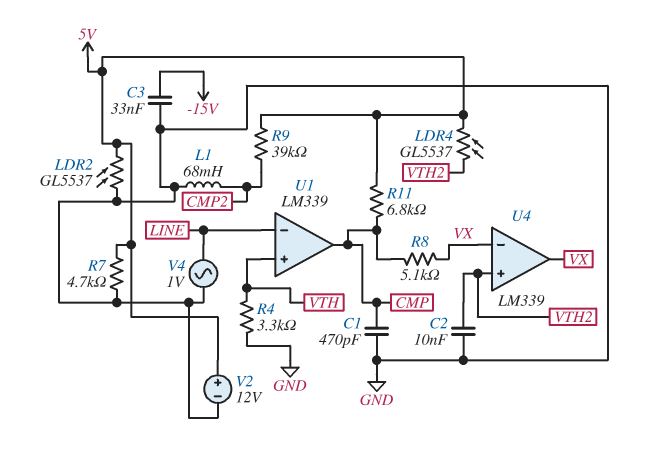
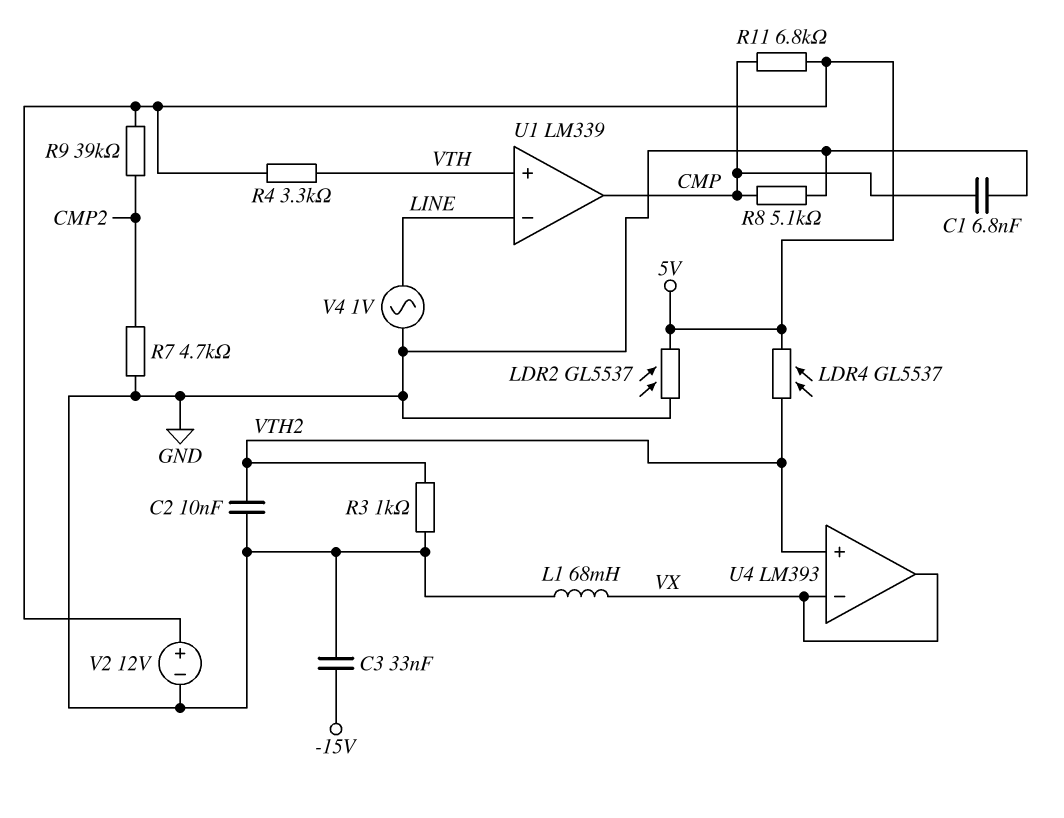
C1: 470pF (CMP, GND) -> 6.8nF (CMP, GND)
L1: 68mH (CMP2, GND) -> 68mH (GND, VX)
R3: none -> 1k (GND, VTH2)
R4: 3.3k (GND, VTH) -> 3.3k (5V, VTH)
R7: 4.7k (5V, GND) -> 4.7k (CMP2, GND)
R8: 5.1k (CMP, VX) -> 5.1k (CMP, GND)
U4: LM339 -> LM393

